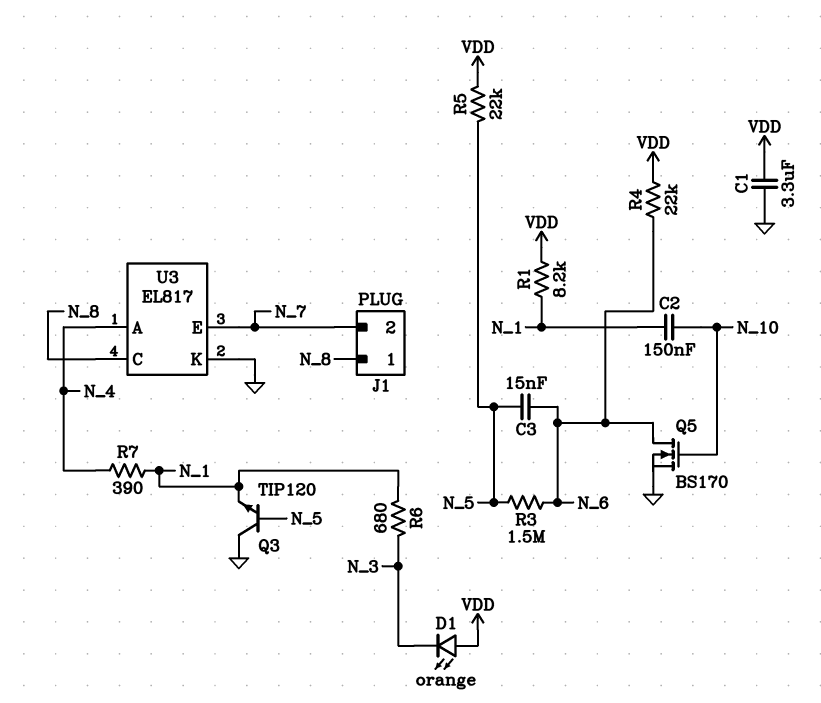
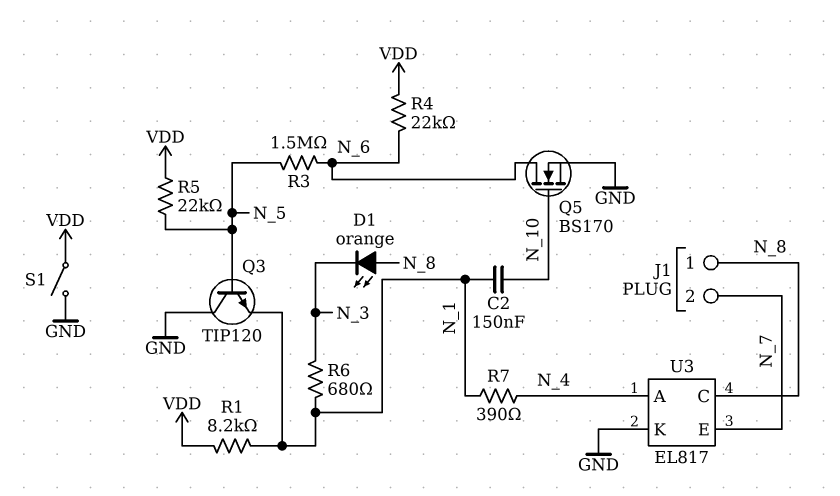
C1: 3.3uF (GND, VDD) -> none
C3: 15nF (N_5, N_6) -> none
D1: LED orange (A VDD, K N_3) -> LED orange (A N_8, K N_3)
S1: none -> switch (GND, VDD)

